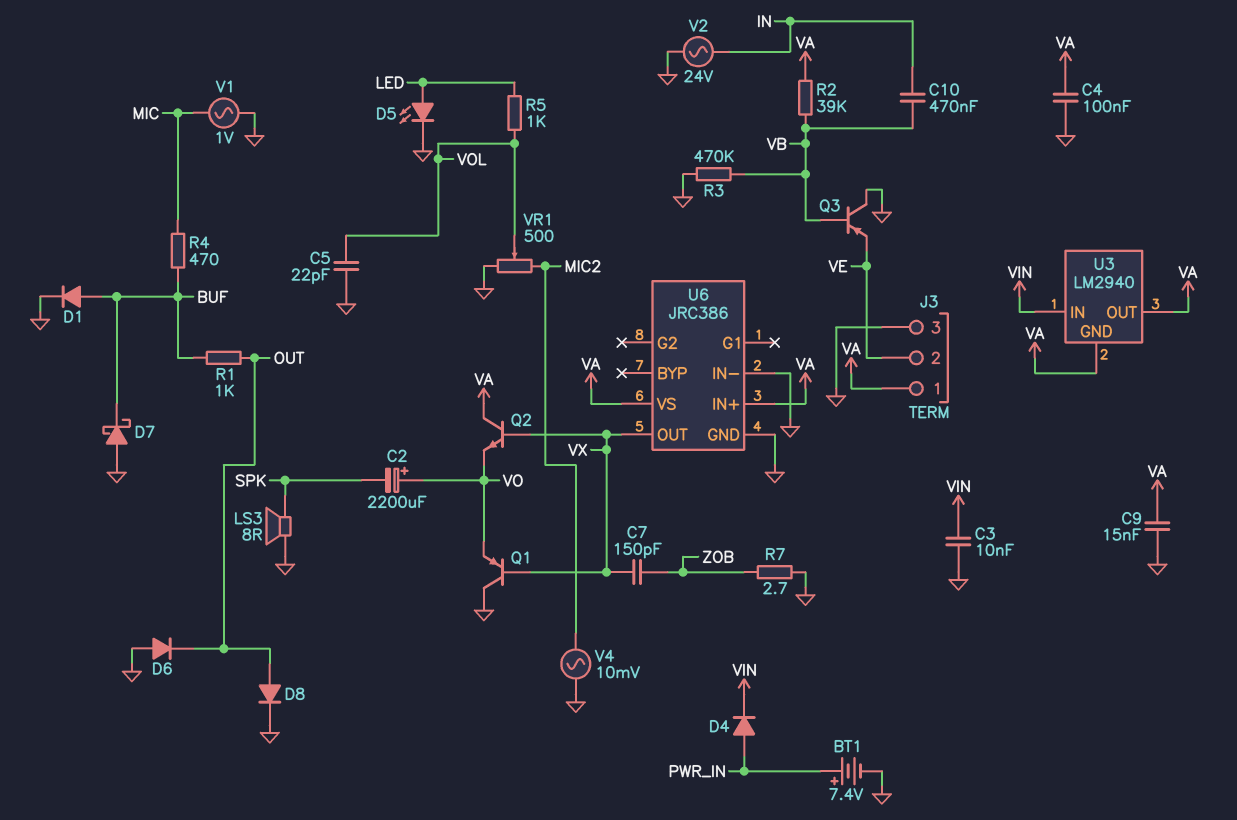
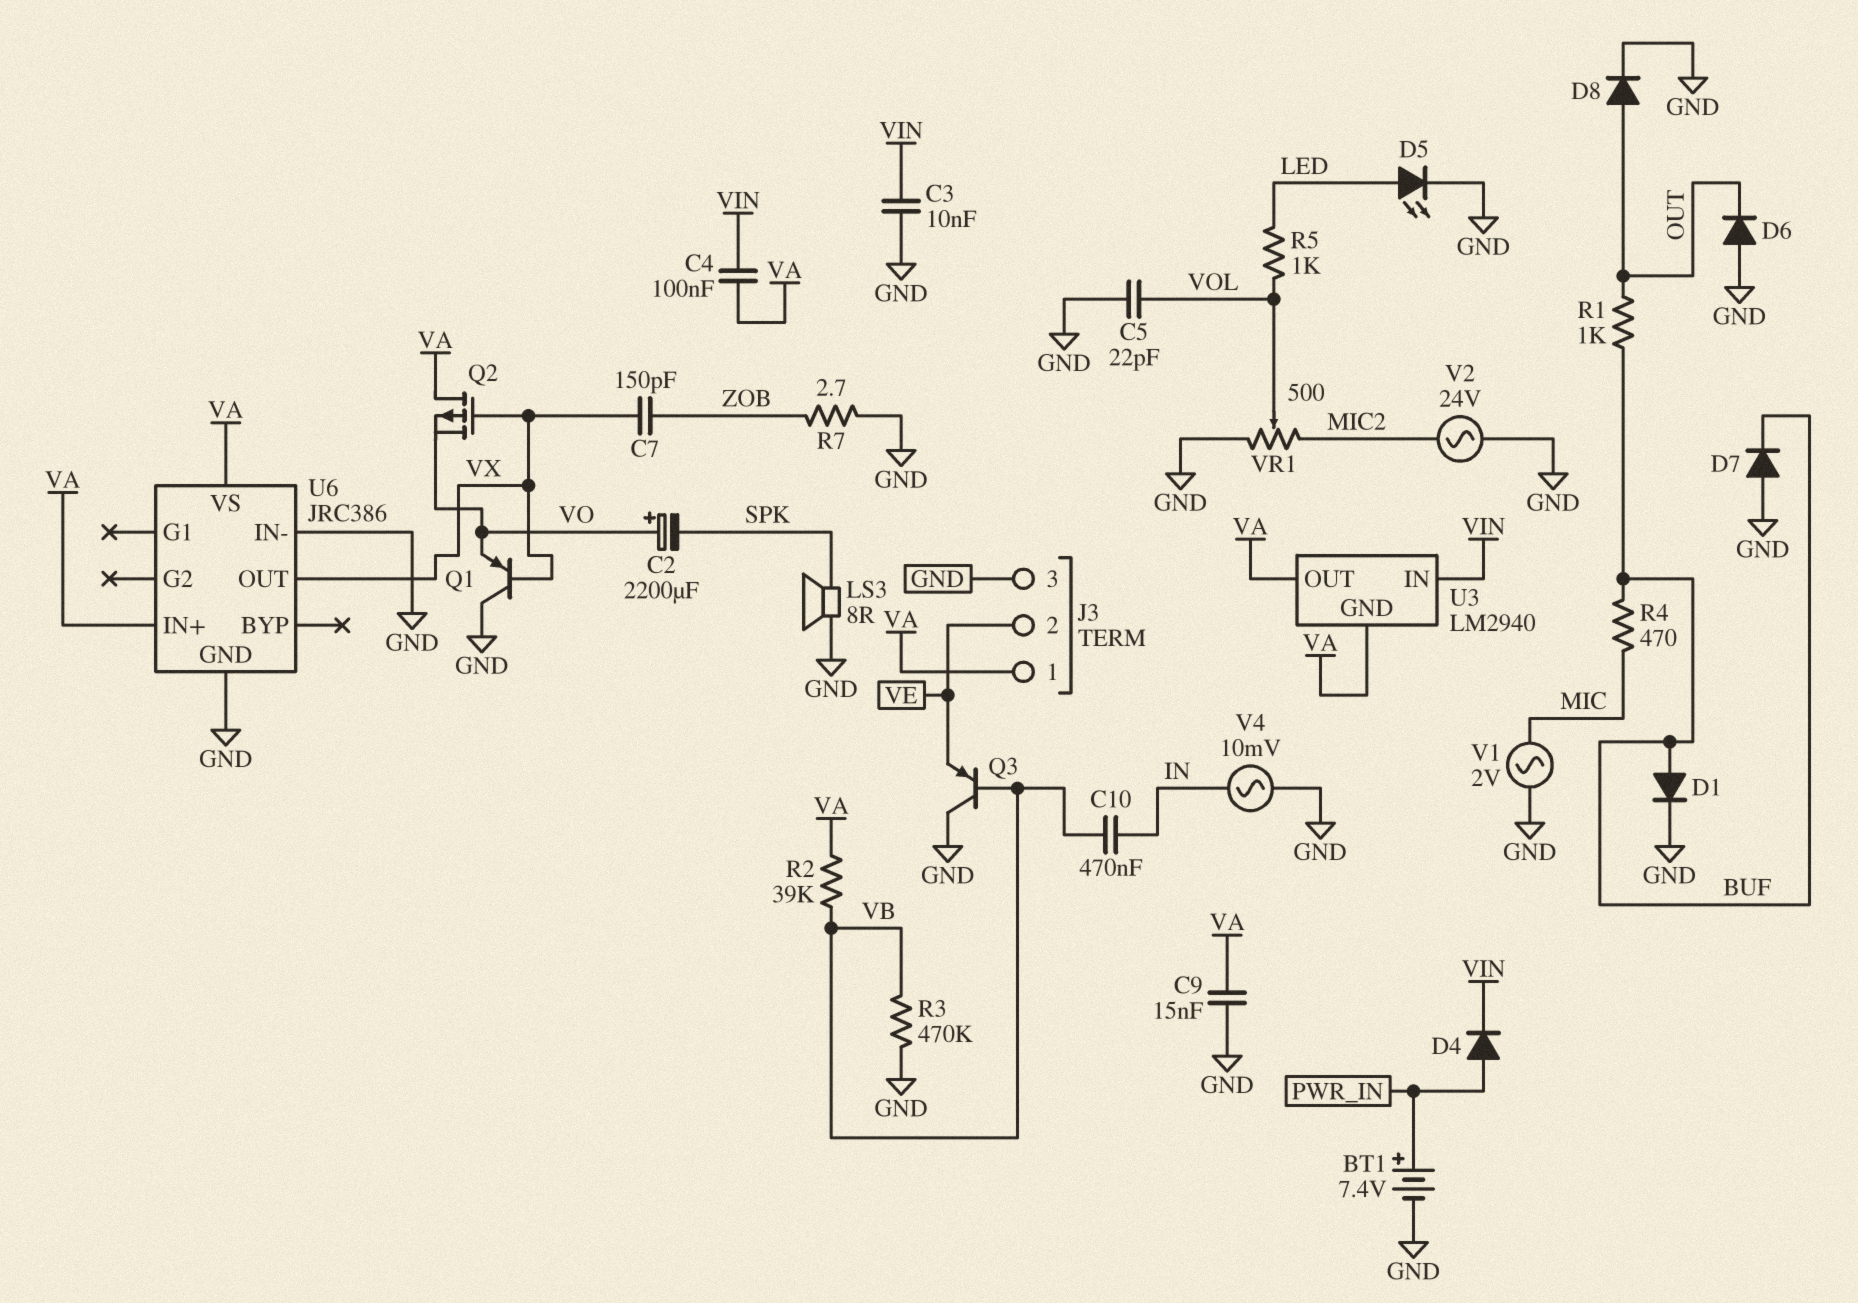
C4: 100nF (GND, VA) -> 100nF (VA, VIN)
D7: schottky (A GND, K BUF) -> diode (A GND, K BUF)
Q2: NPN (B VX, C VA, E VO) -> PMOS (G VX, D VA, S VO)
V1: AC 1V (GND, MIC) -> AC 2V (GND, MIC)
V2: AC 24V (GND, IN) -> AC 24V (GND, MIC2)
V4: AC 10mV (GND, MIC2) -> AC 10mV (GND, IN)

